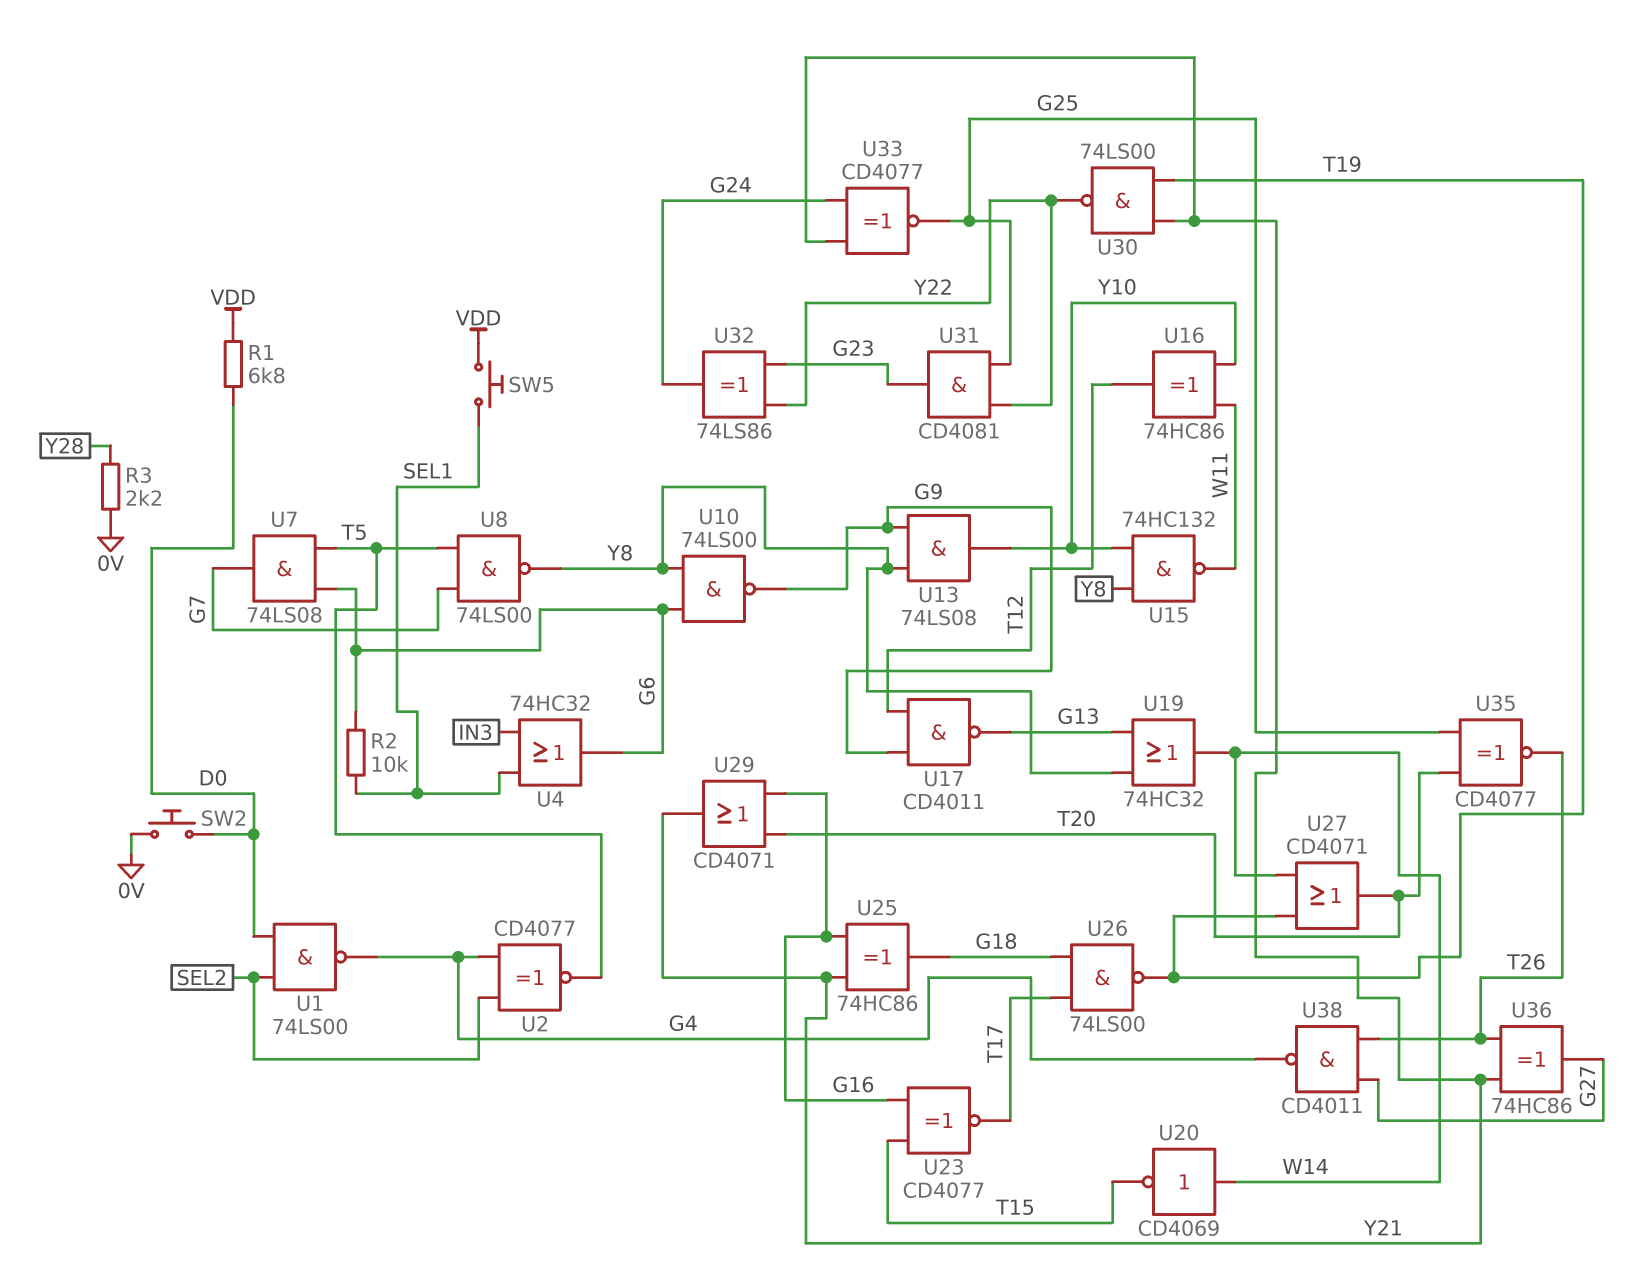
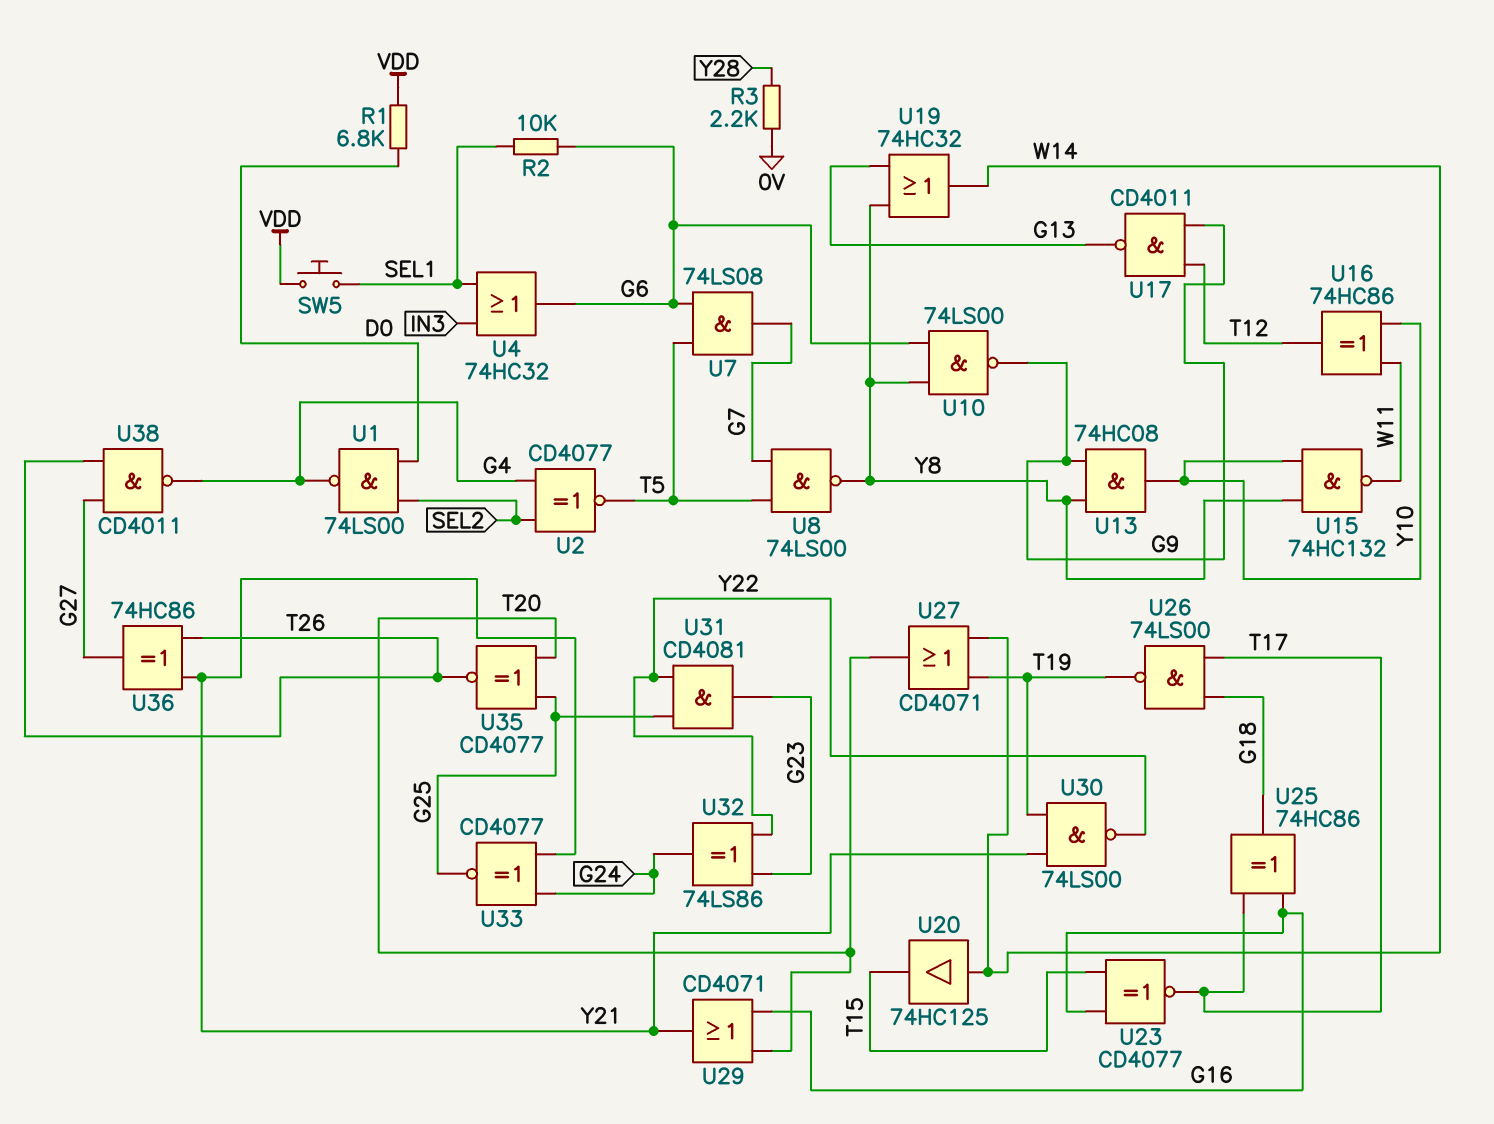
SW2: button (0V, D0) -> none
U13: AND 74LS08 (in G9, in Y8, out Y10) -> AND 74HC08 (in G9, in Y8, out Y10)
U20: NOT CD4069 (in W14, out T15) -> buffer 74HC125 (in W14, out T15)
U25: XOR 74HC86 (in G16, in Y21, out G18) -> XOR 74HC86 (in G16, in T17, out G18)

